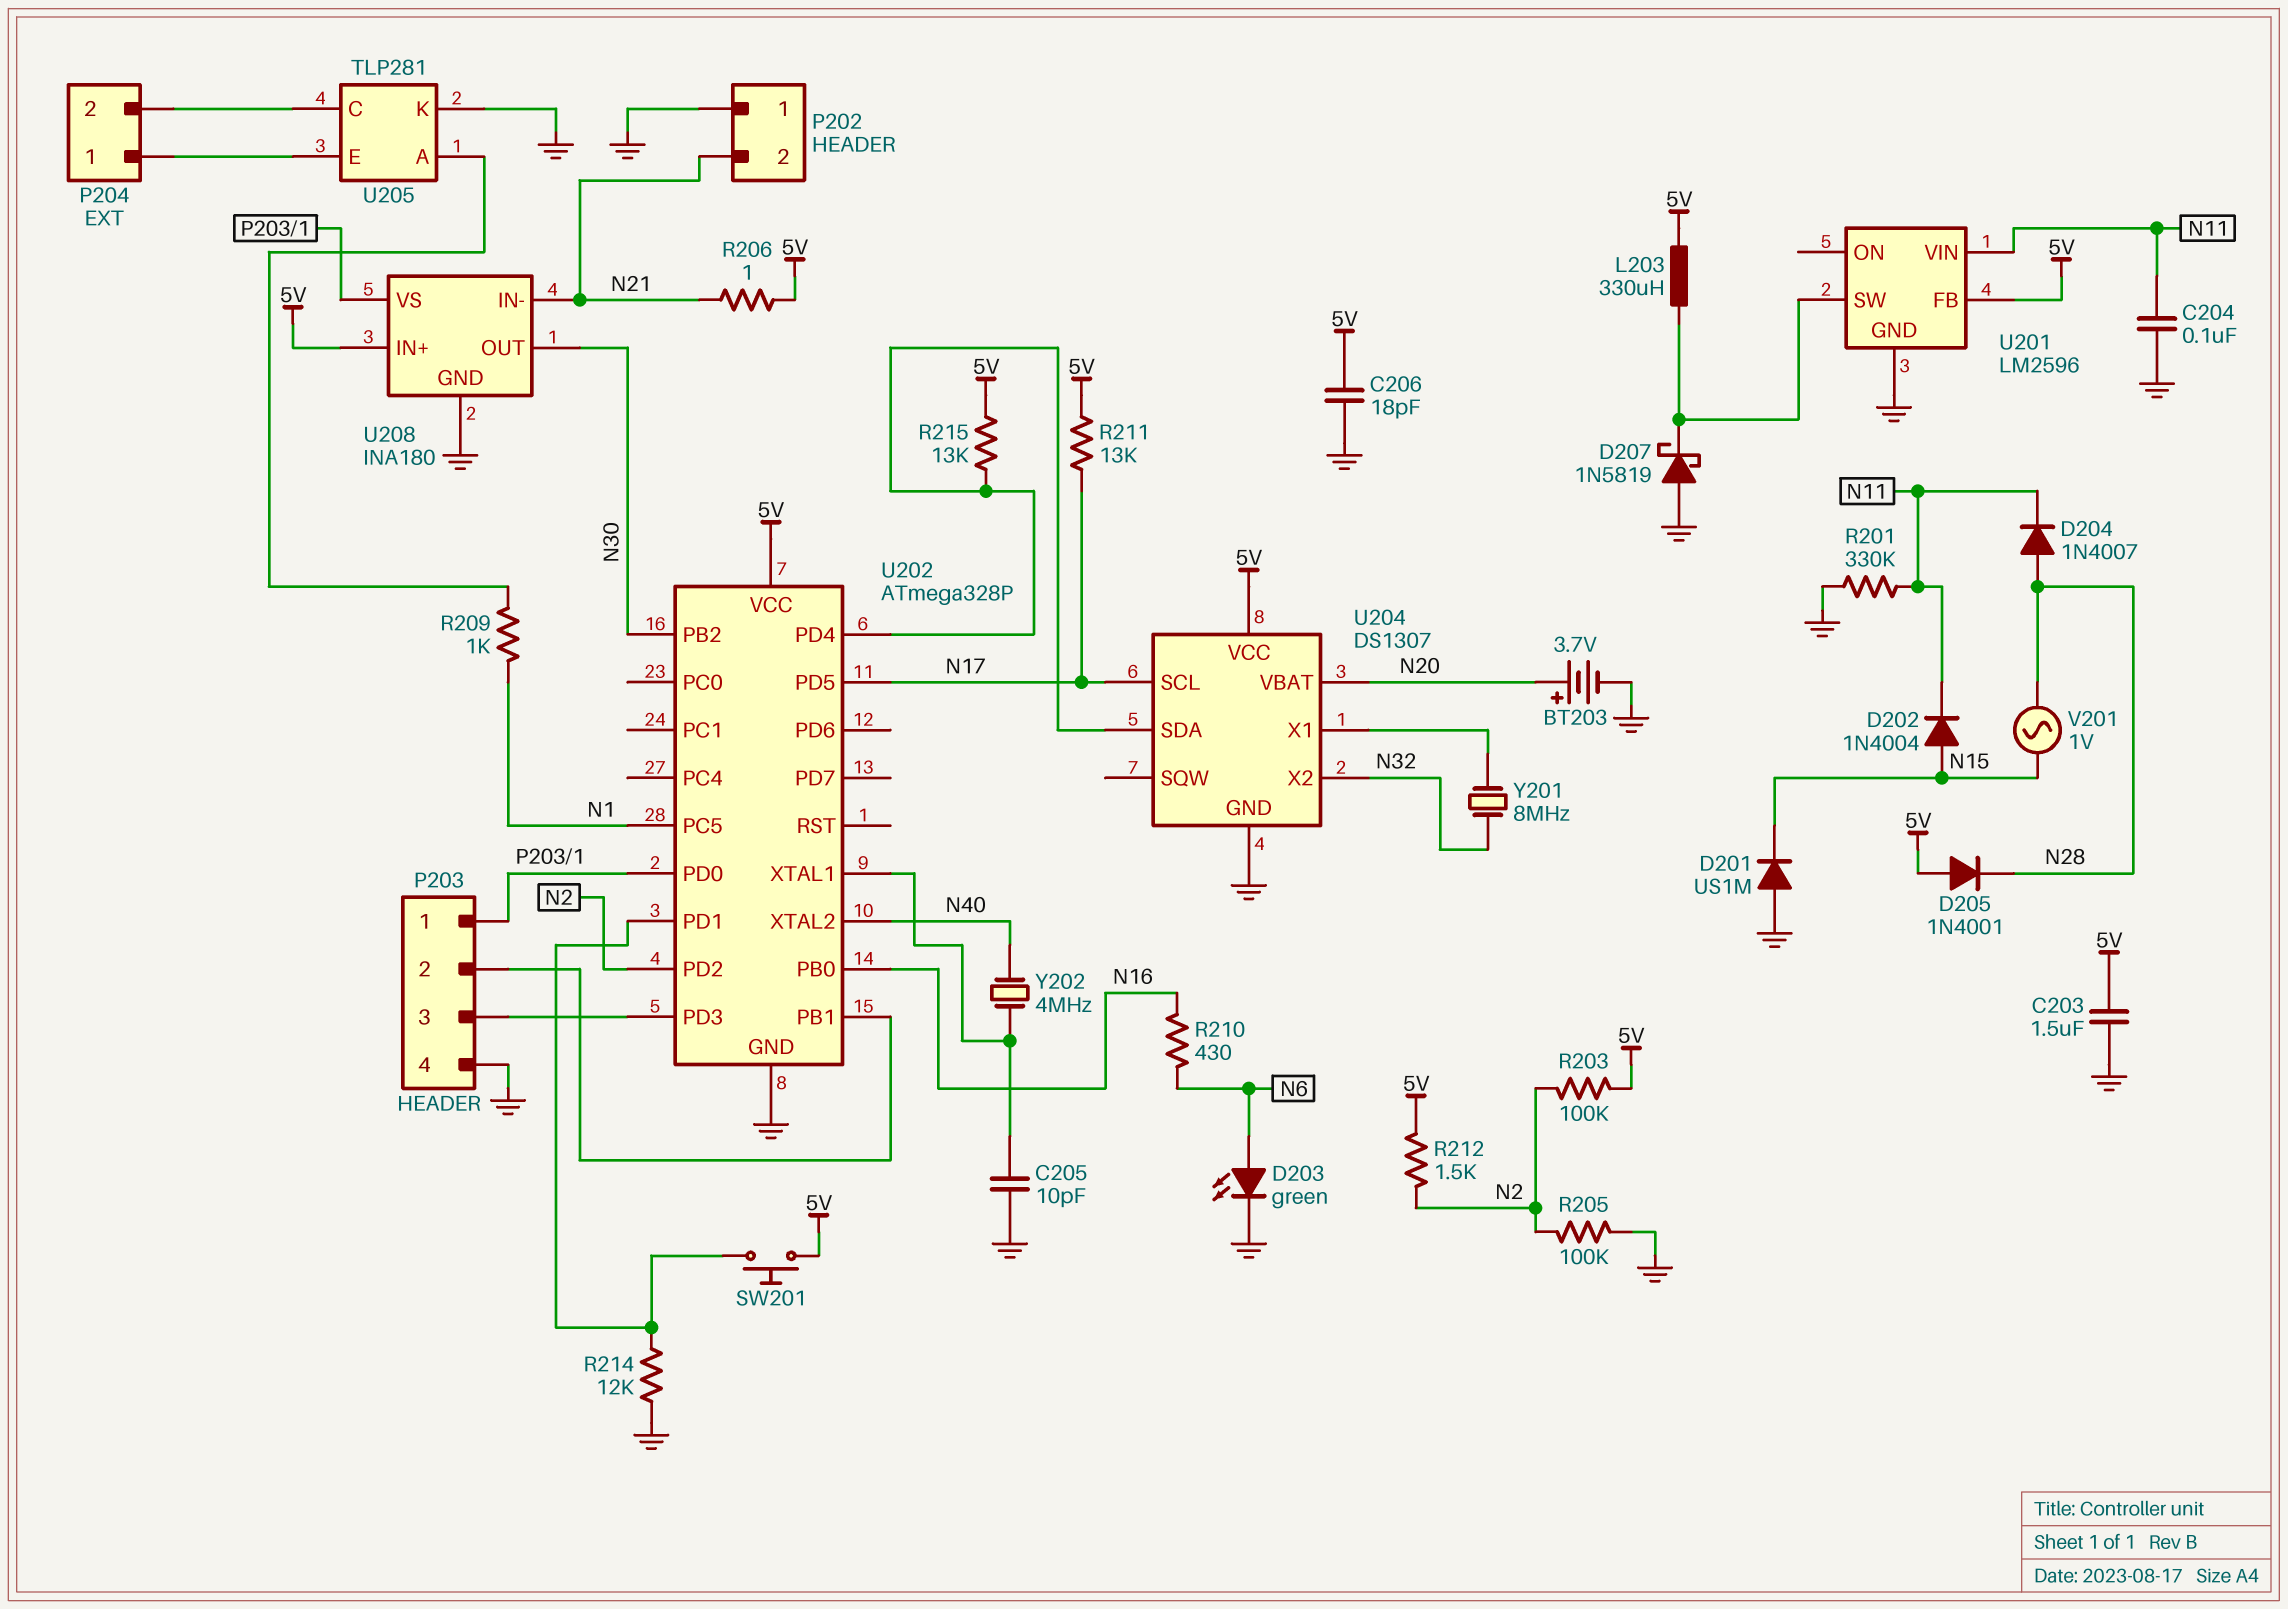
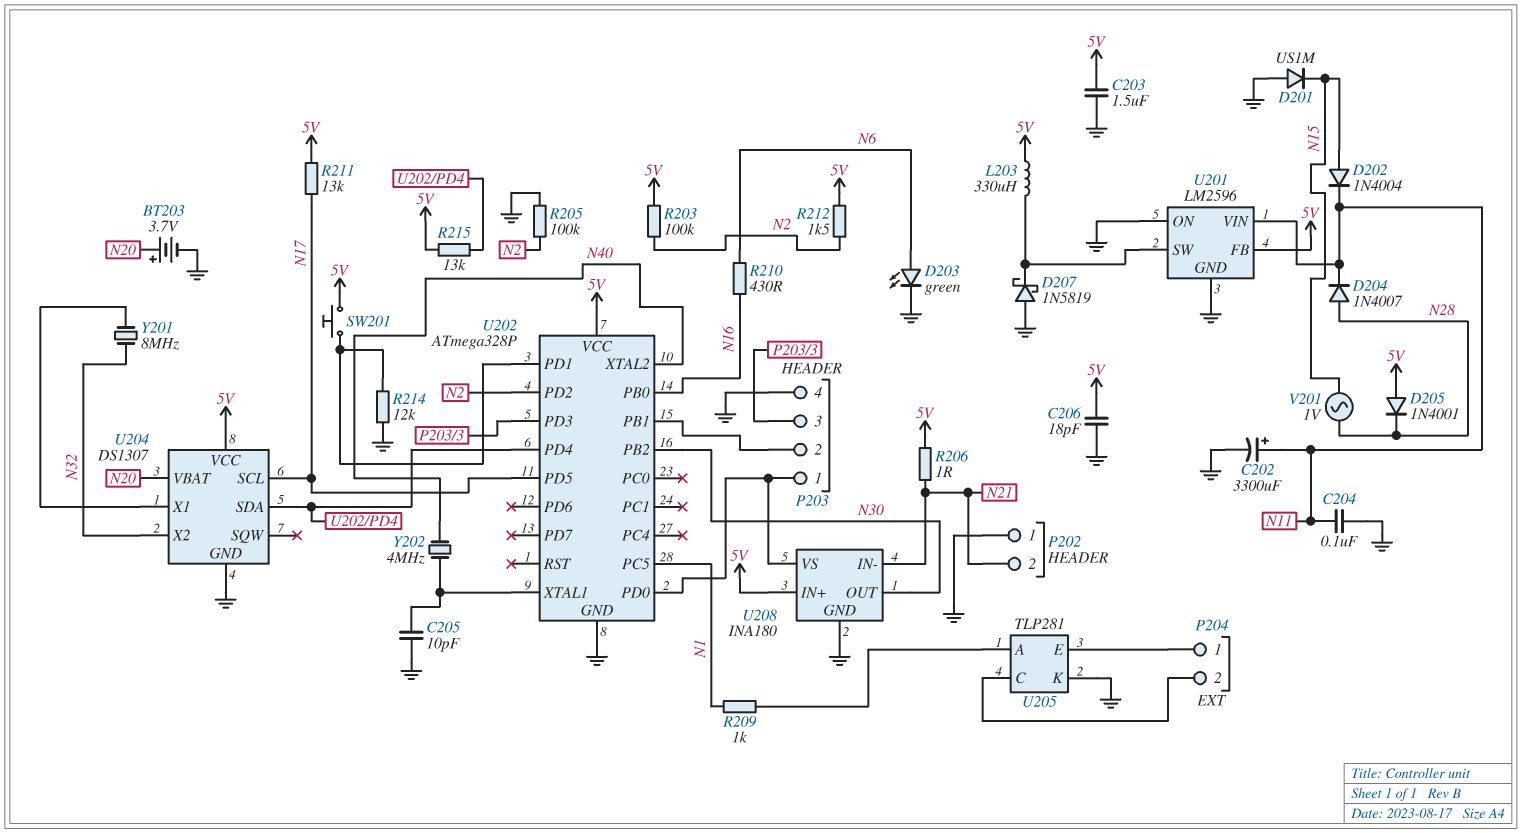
C202: none -> 3300uF (plus N11, minus GND)
R201: 330k (GND, N11) -> none
U201 pin ON: none -> GND

